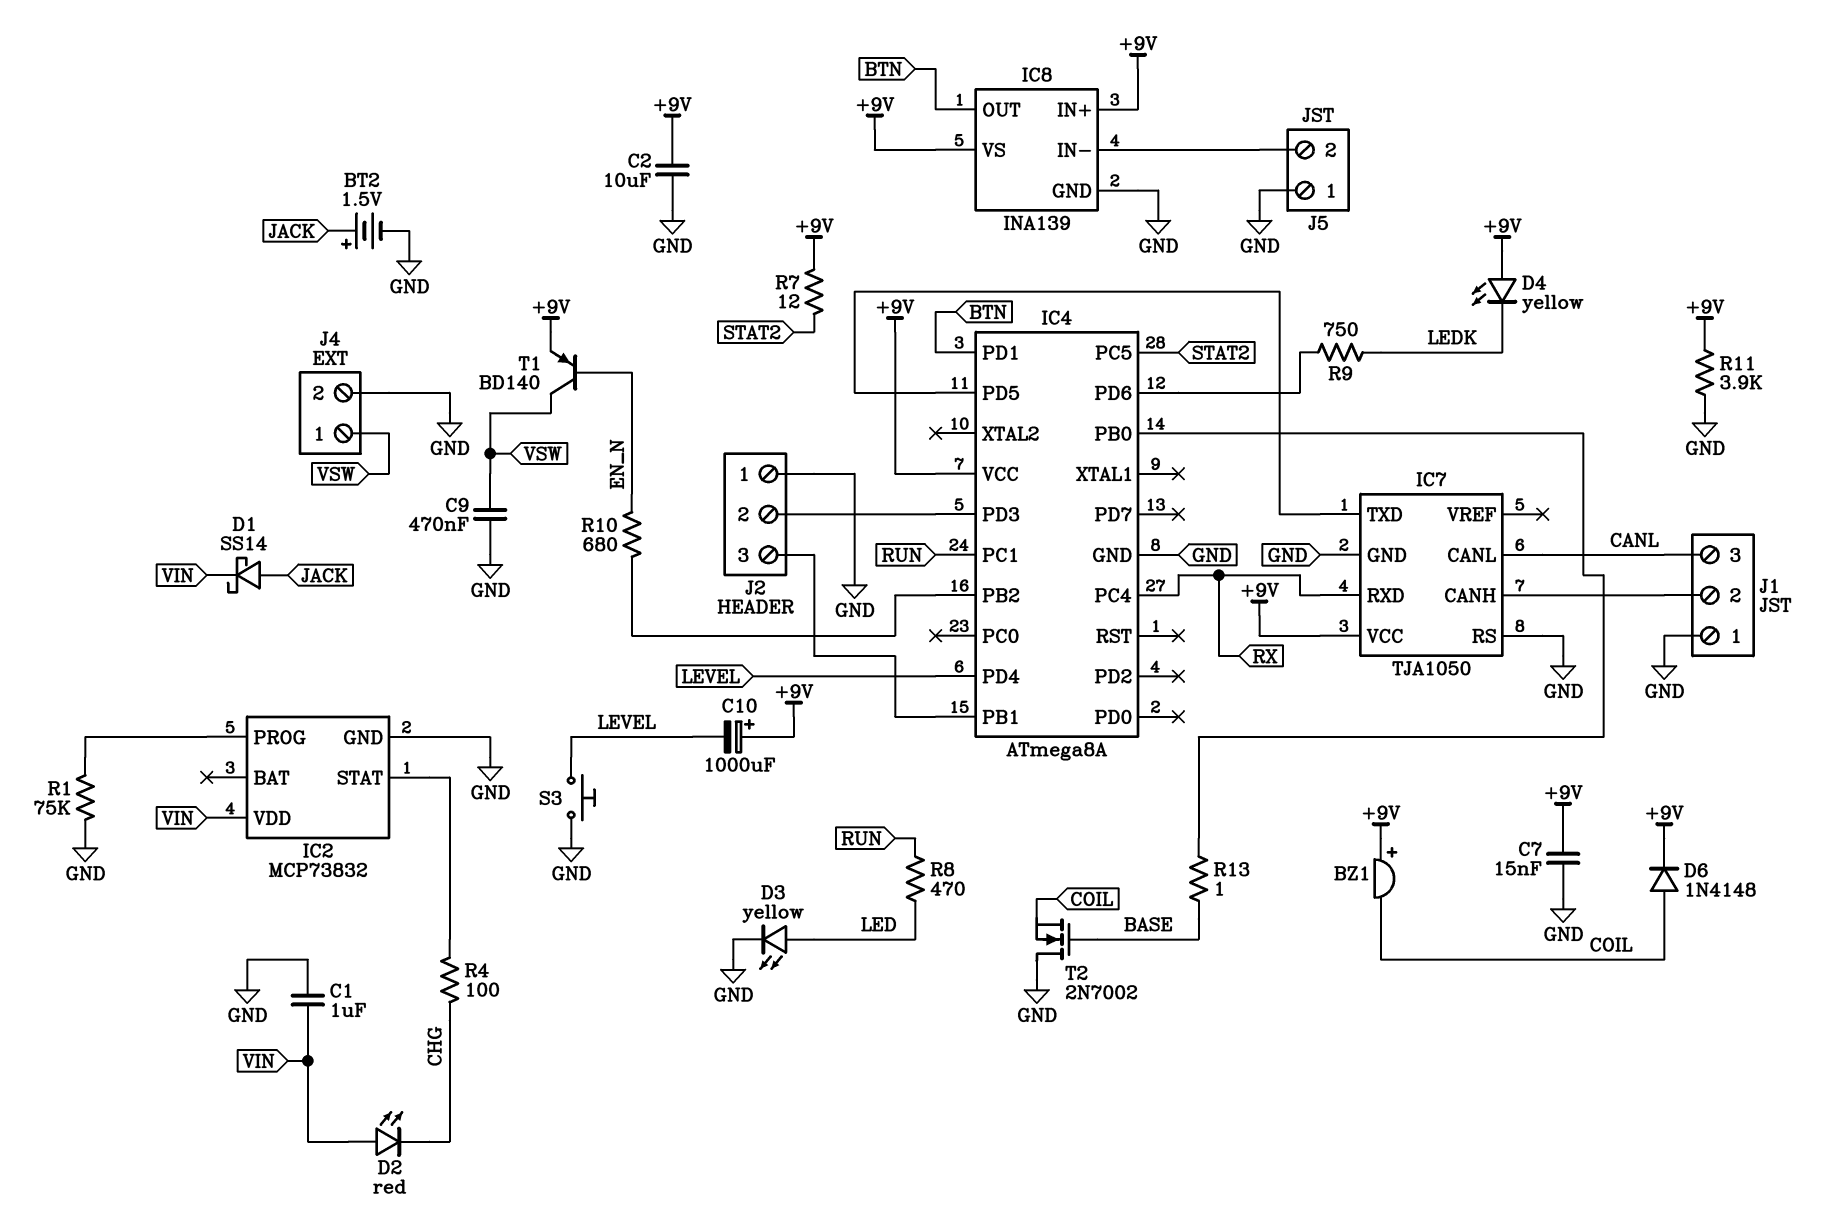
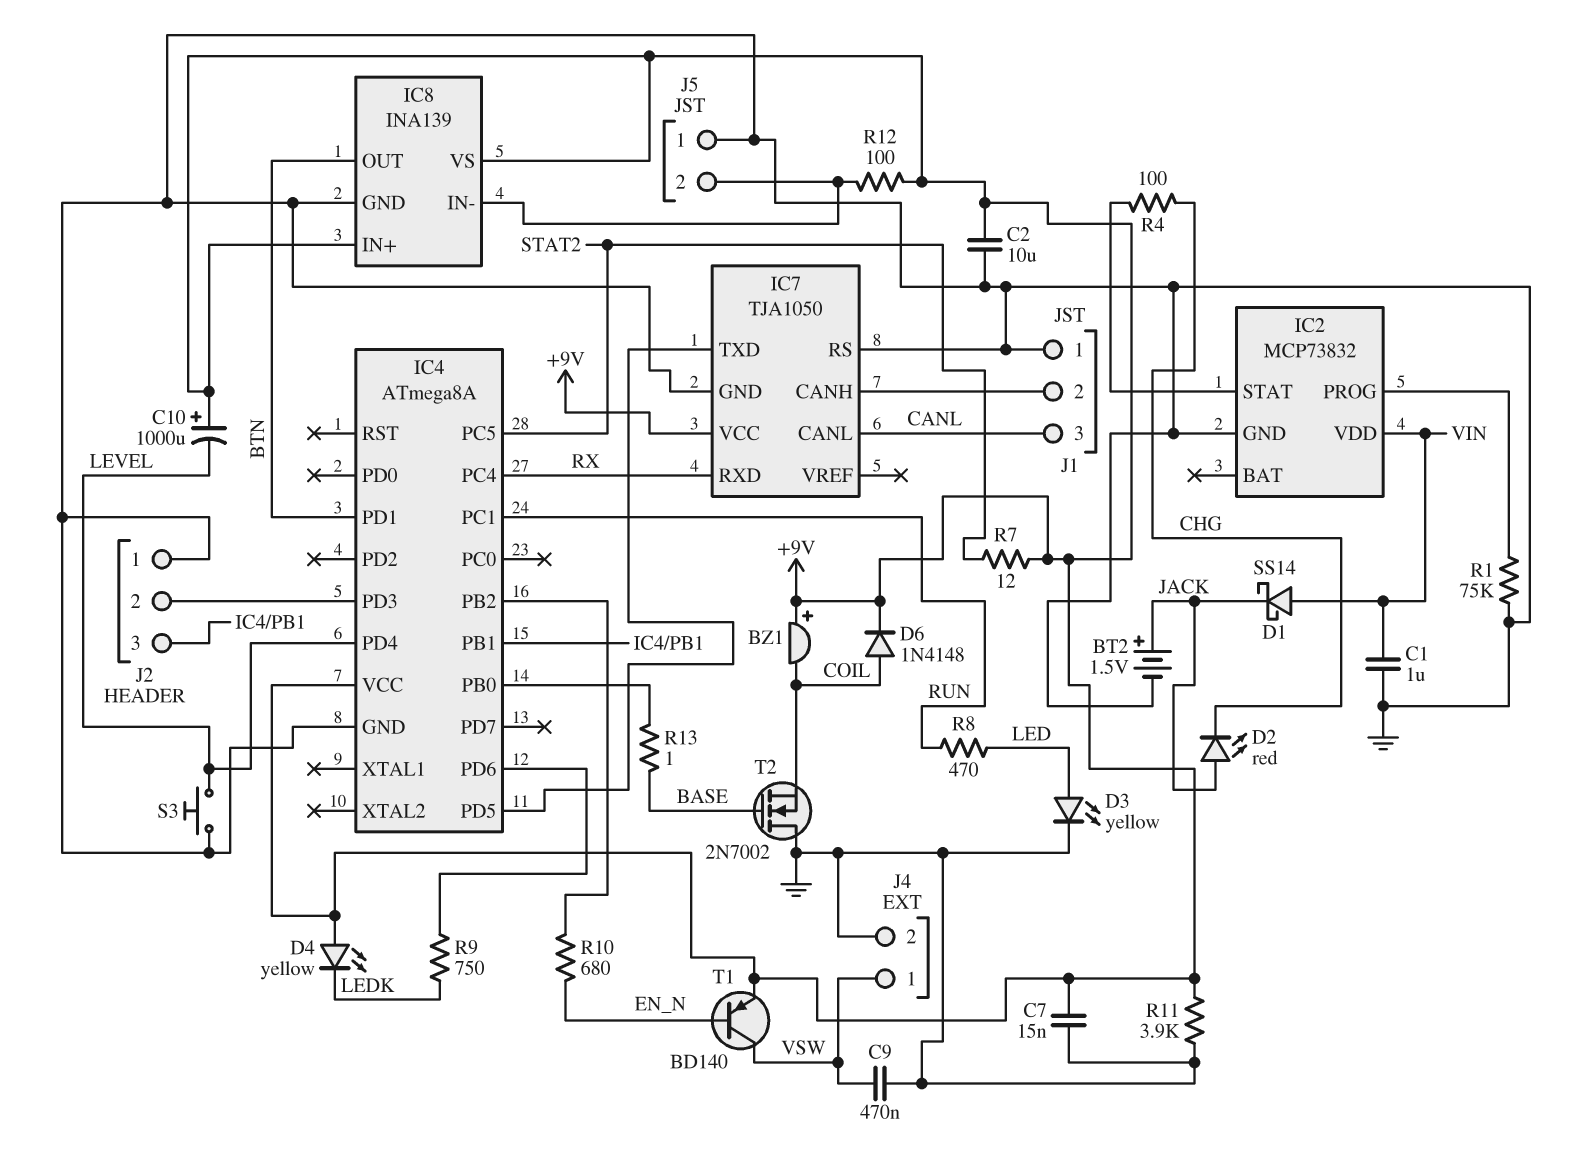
D1: schottky SS14 (A JACK, K VIN) -> schottky SS14 (A VIN, K JACK)
D2: LED red (A VIN, K CHG) -> LED red (A JACK, K CHG)
R12: none -> 100 (+9V, IC8/IN-)

